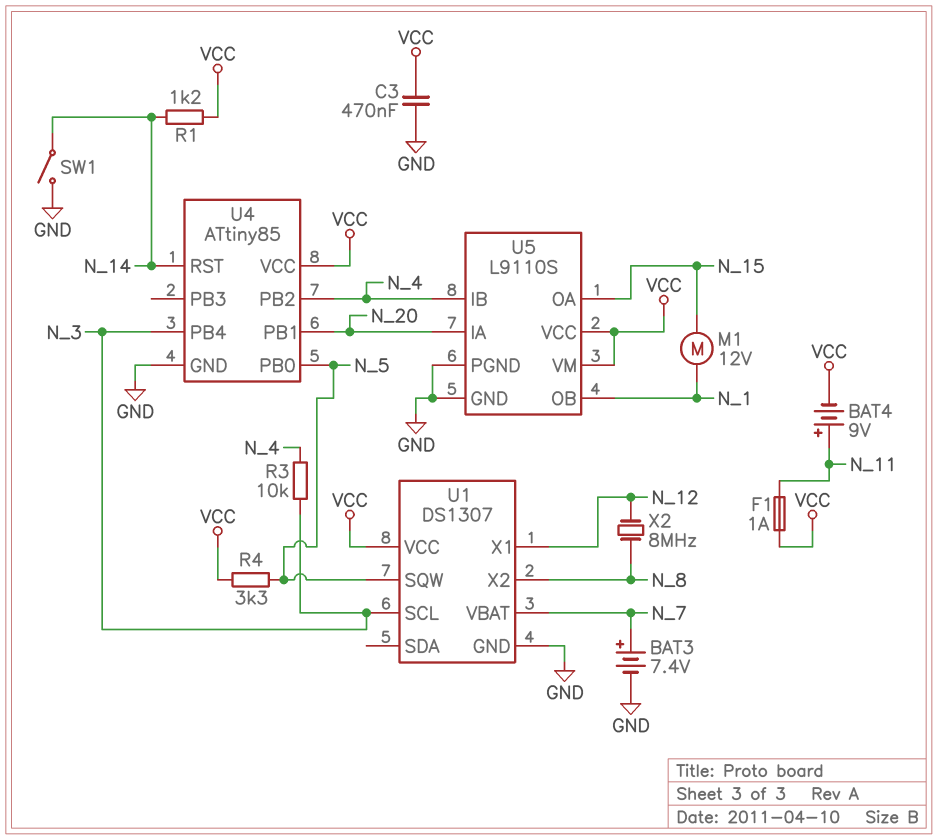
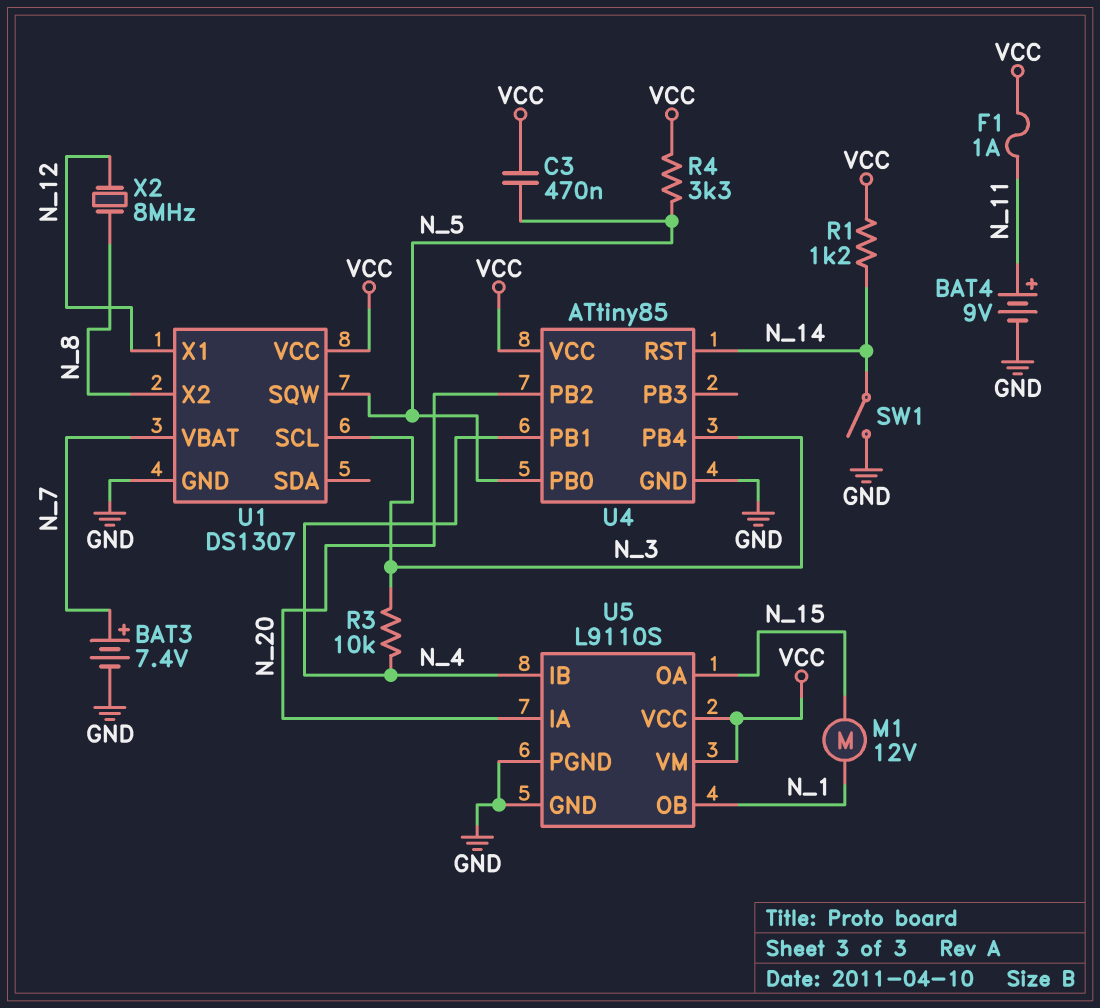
BAT4: 9V (plus N_11, minus VCC) -> 9V (plus N_11, minus GND)
C3: 470nF (GND, VCC) -> 470nF (N_5, VCC)
U4 pin PB1: N_20 -> N_4
U4 pin PB2: N_4 -> N_20

